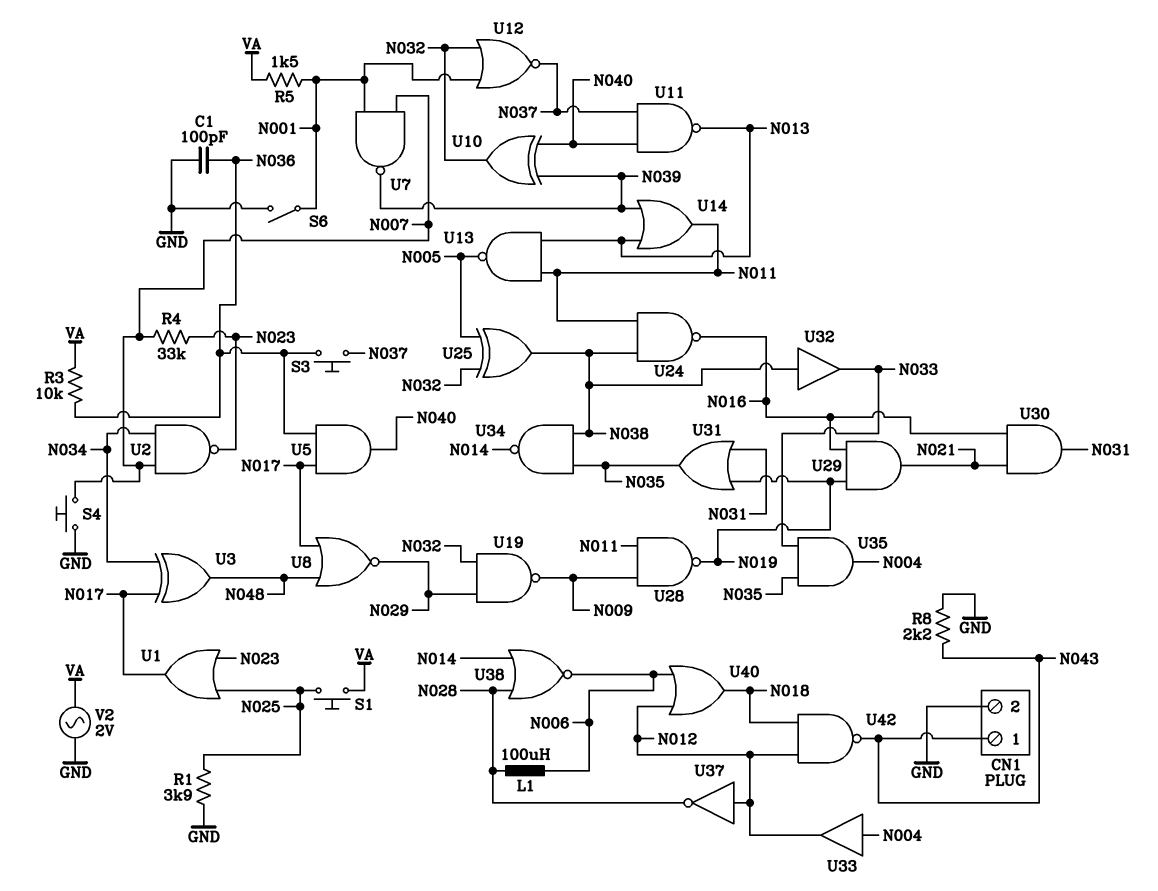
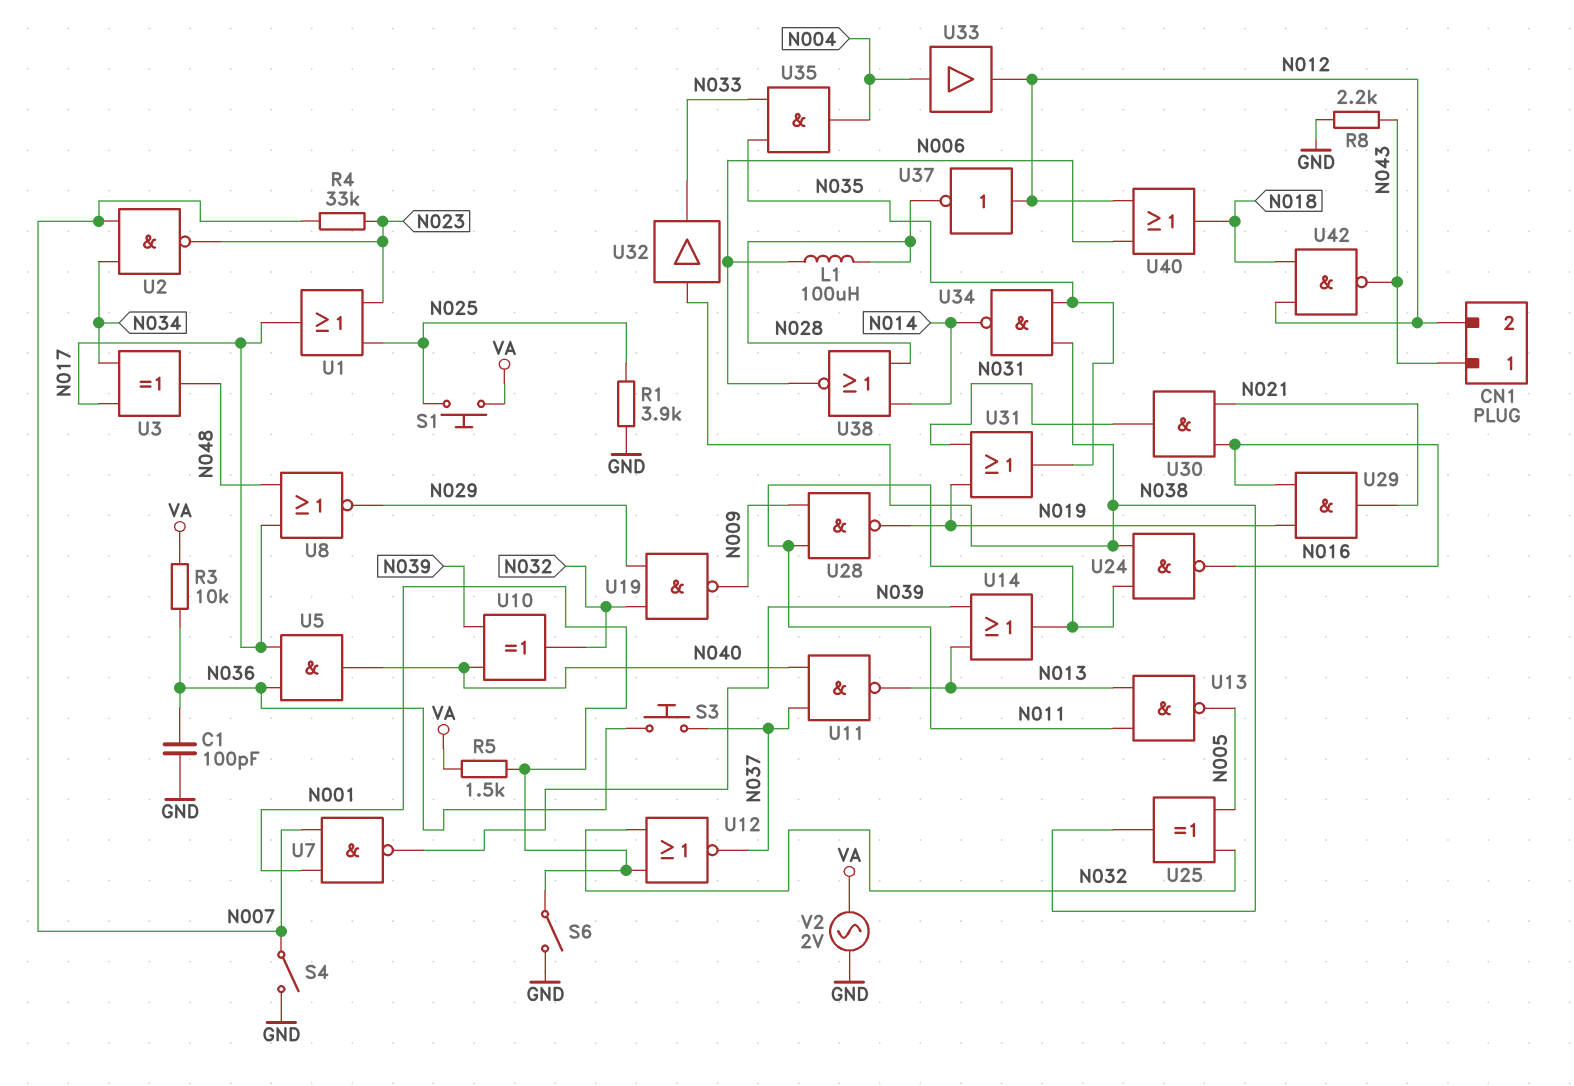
CN1 pin 2: GND -> N012
S4: button (GND, N007) -> switch (GND, N007)

